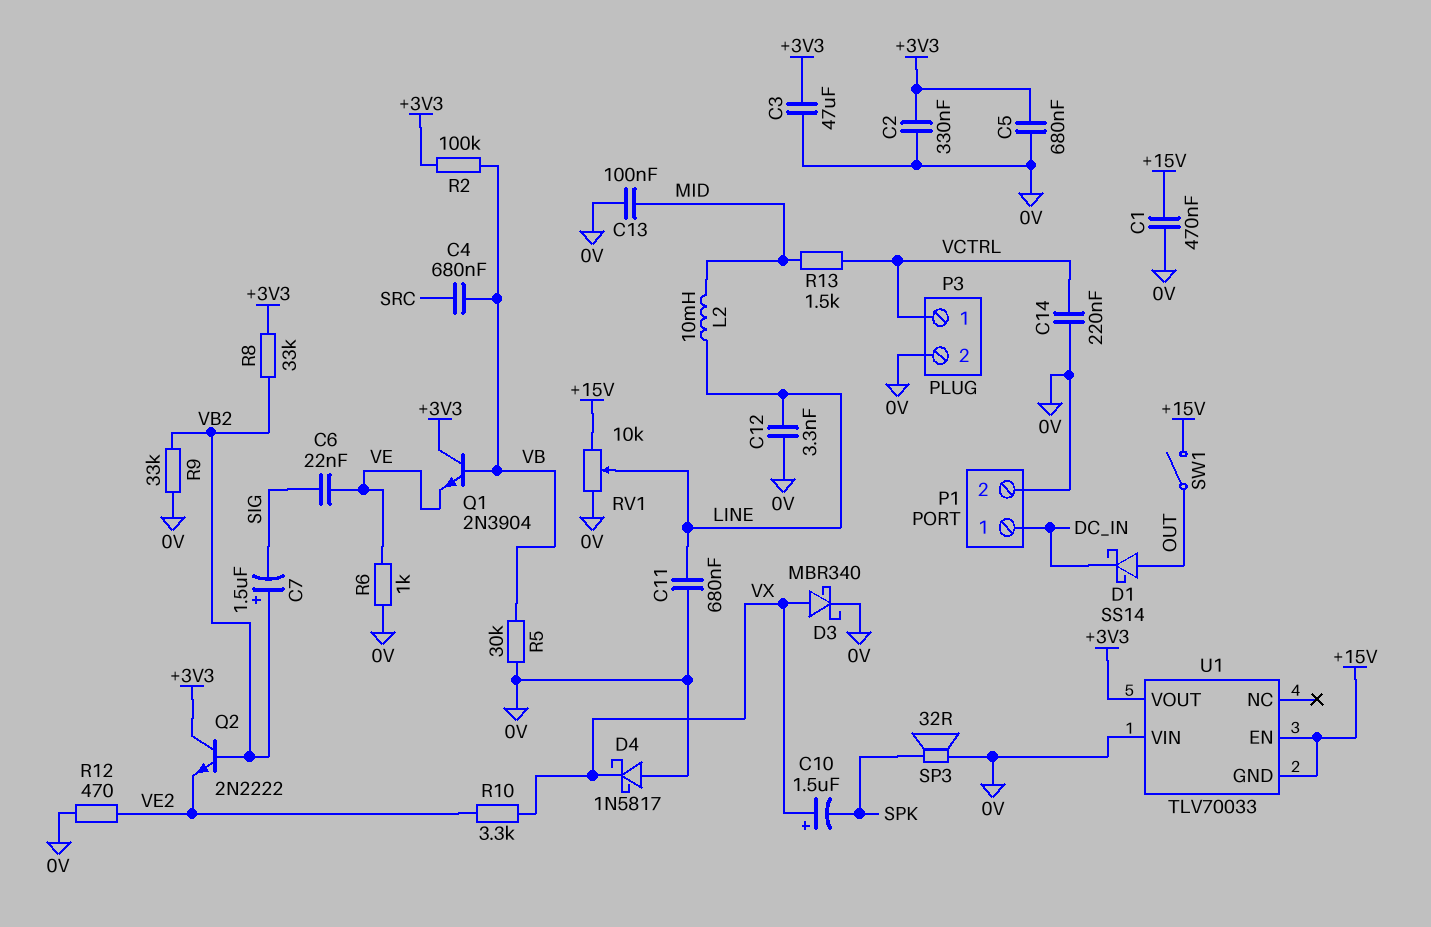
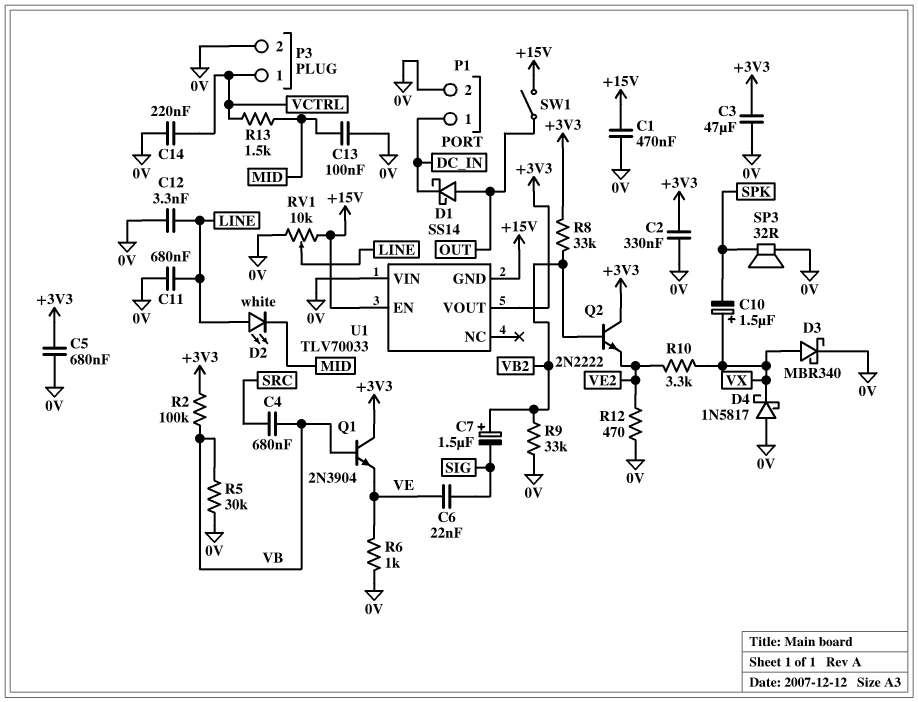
D2: none -> LED white (A LINE, K MID)
L2: 10mH (LINE, MID) -> none

